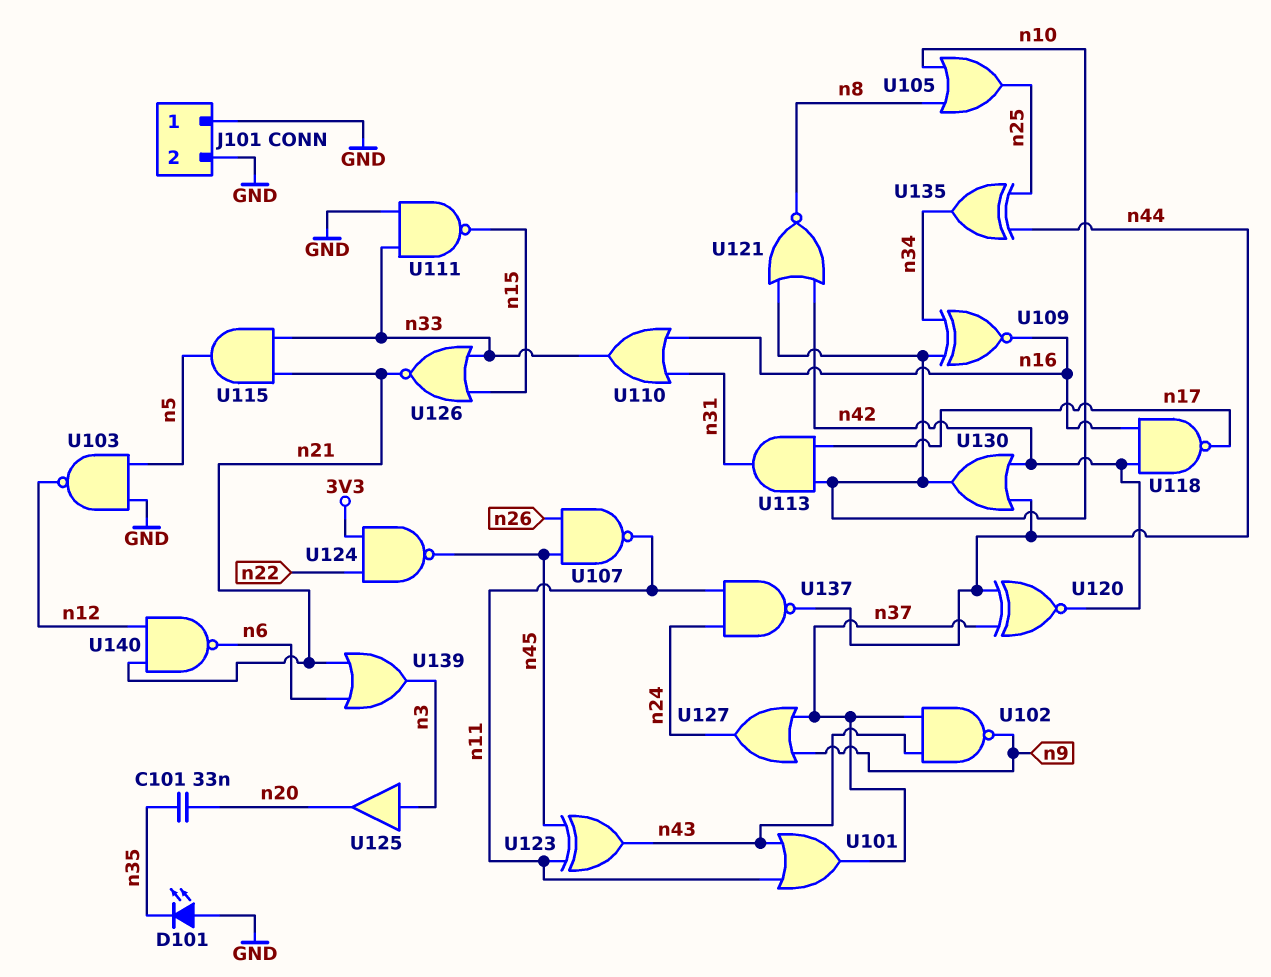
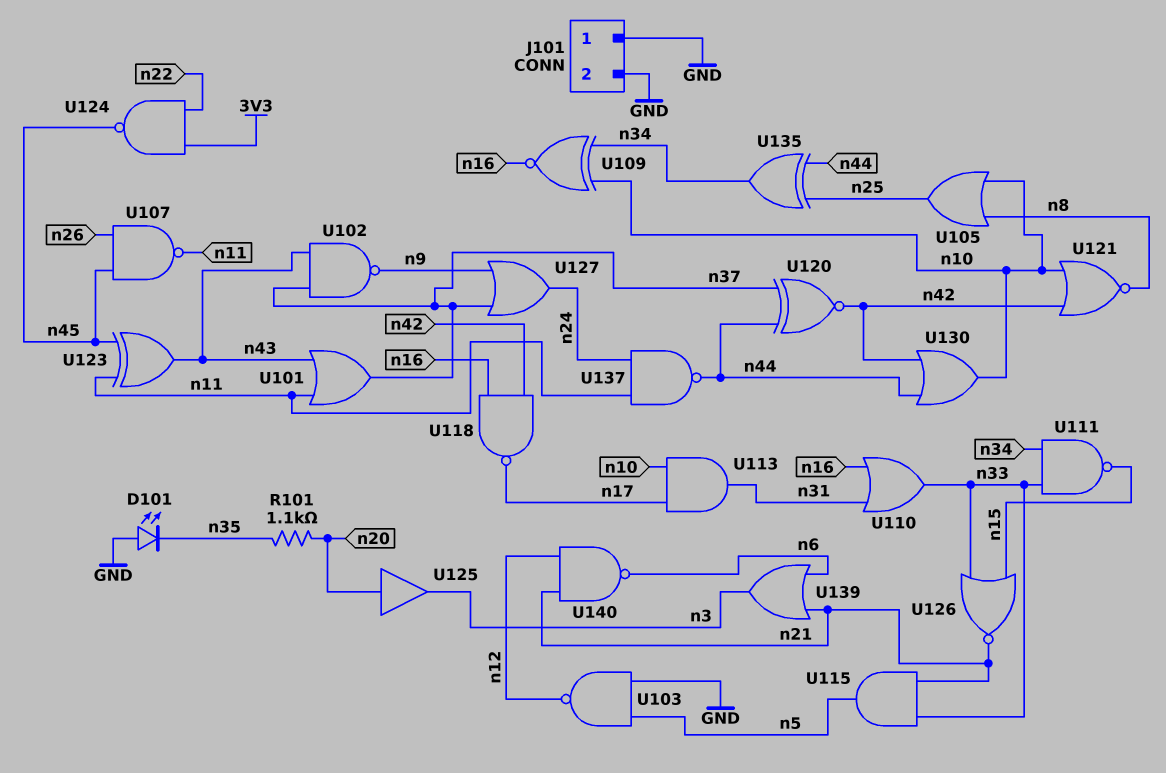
C101: 33nF (n20, n35) -> none
R101: none -> 1.1k (n20, n35)
U111: NAND (in GND, in n33, out n15) -> NAND (in n33, in n34, out n15)
U125: buffer (in n3, out n20) -> buffer (in n20, out n3)

